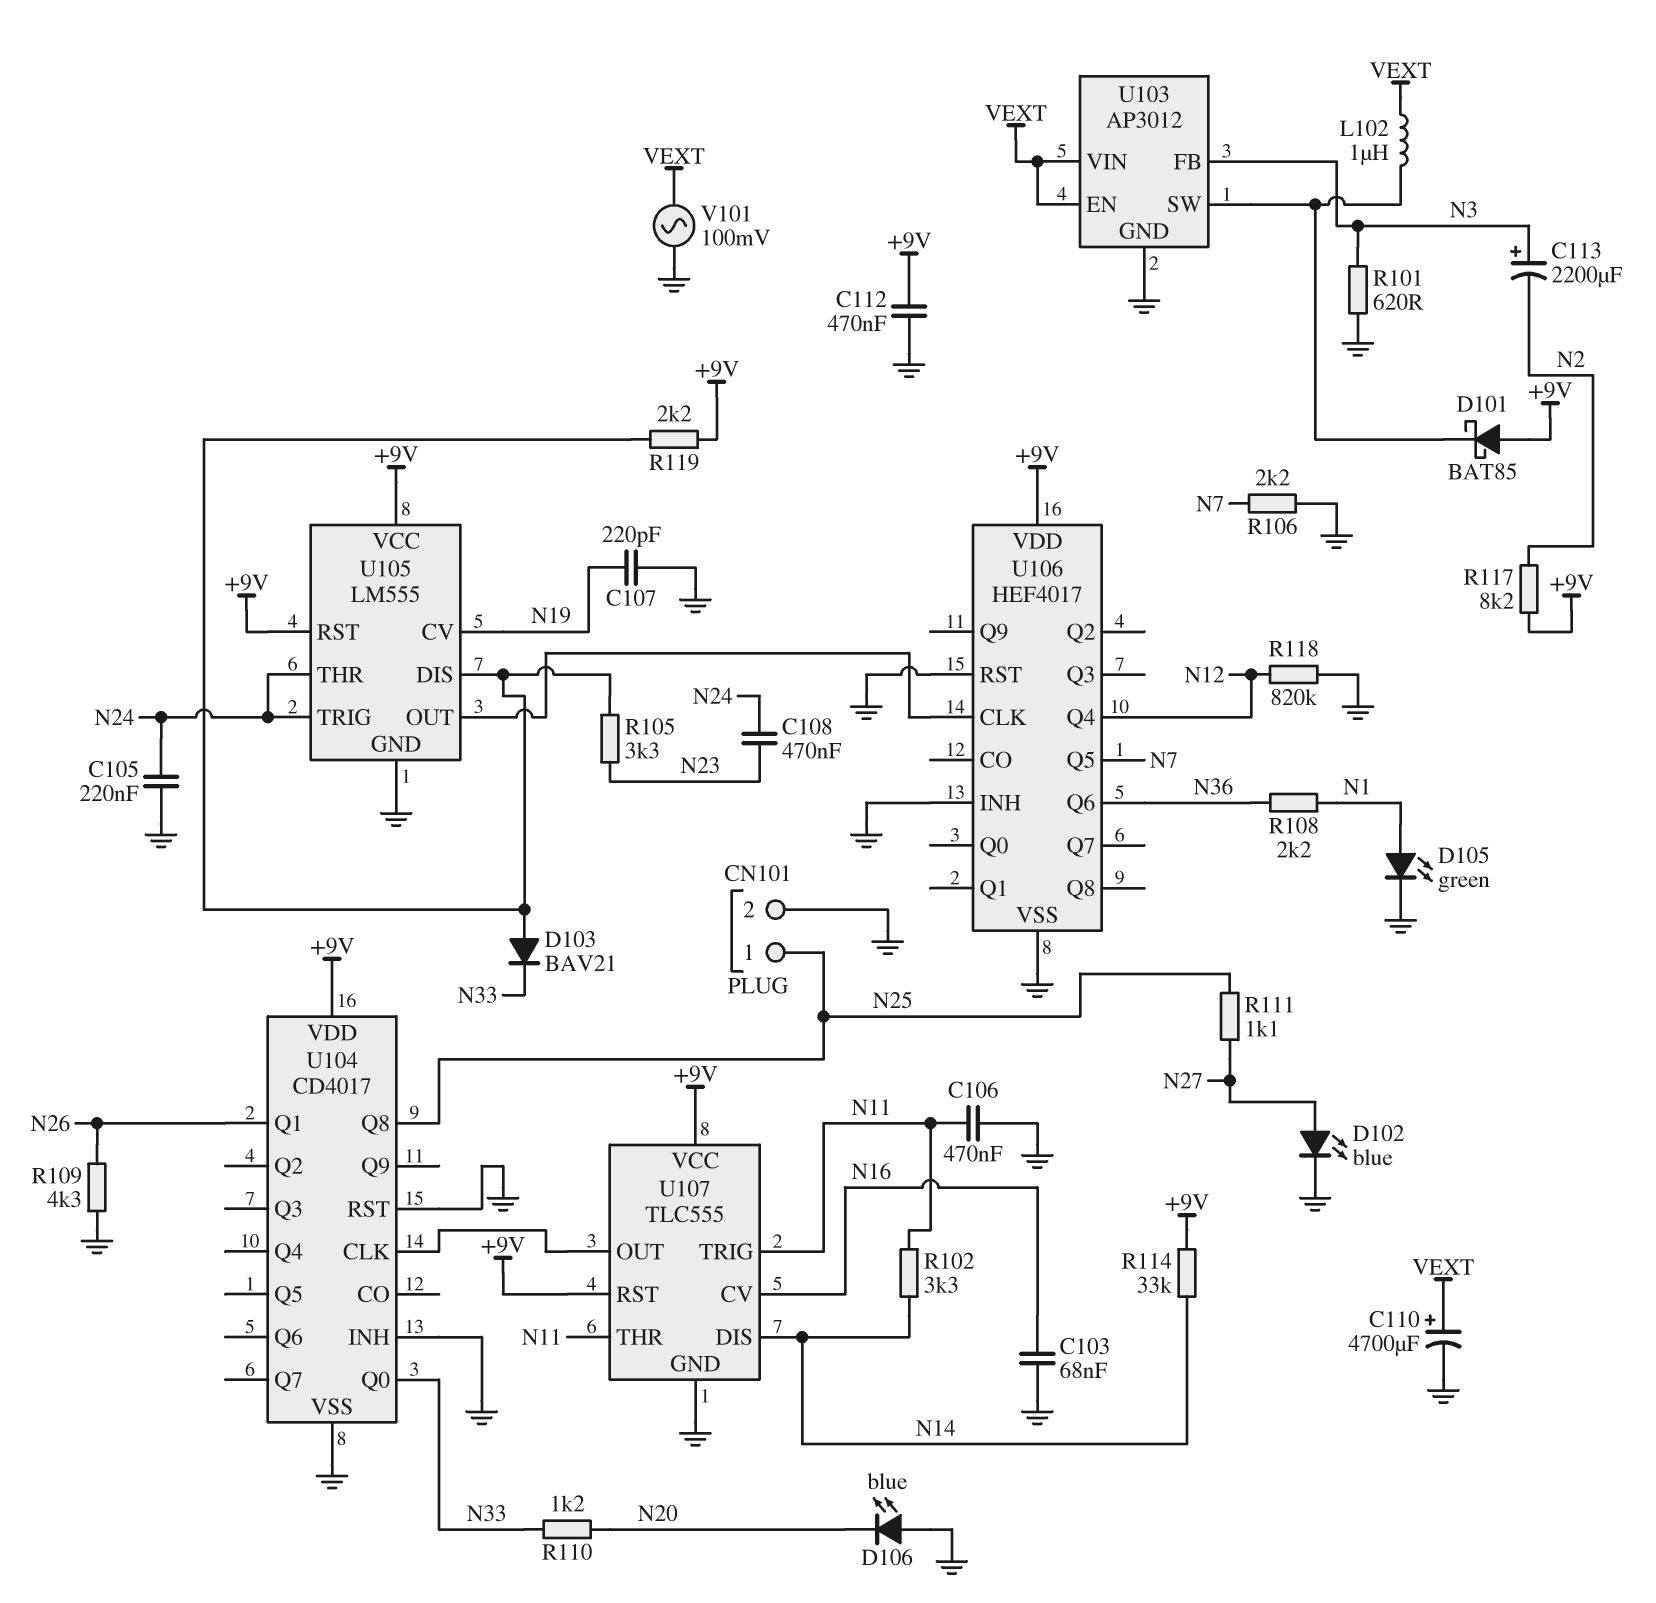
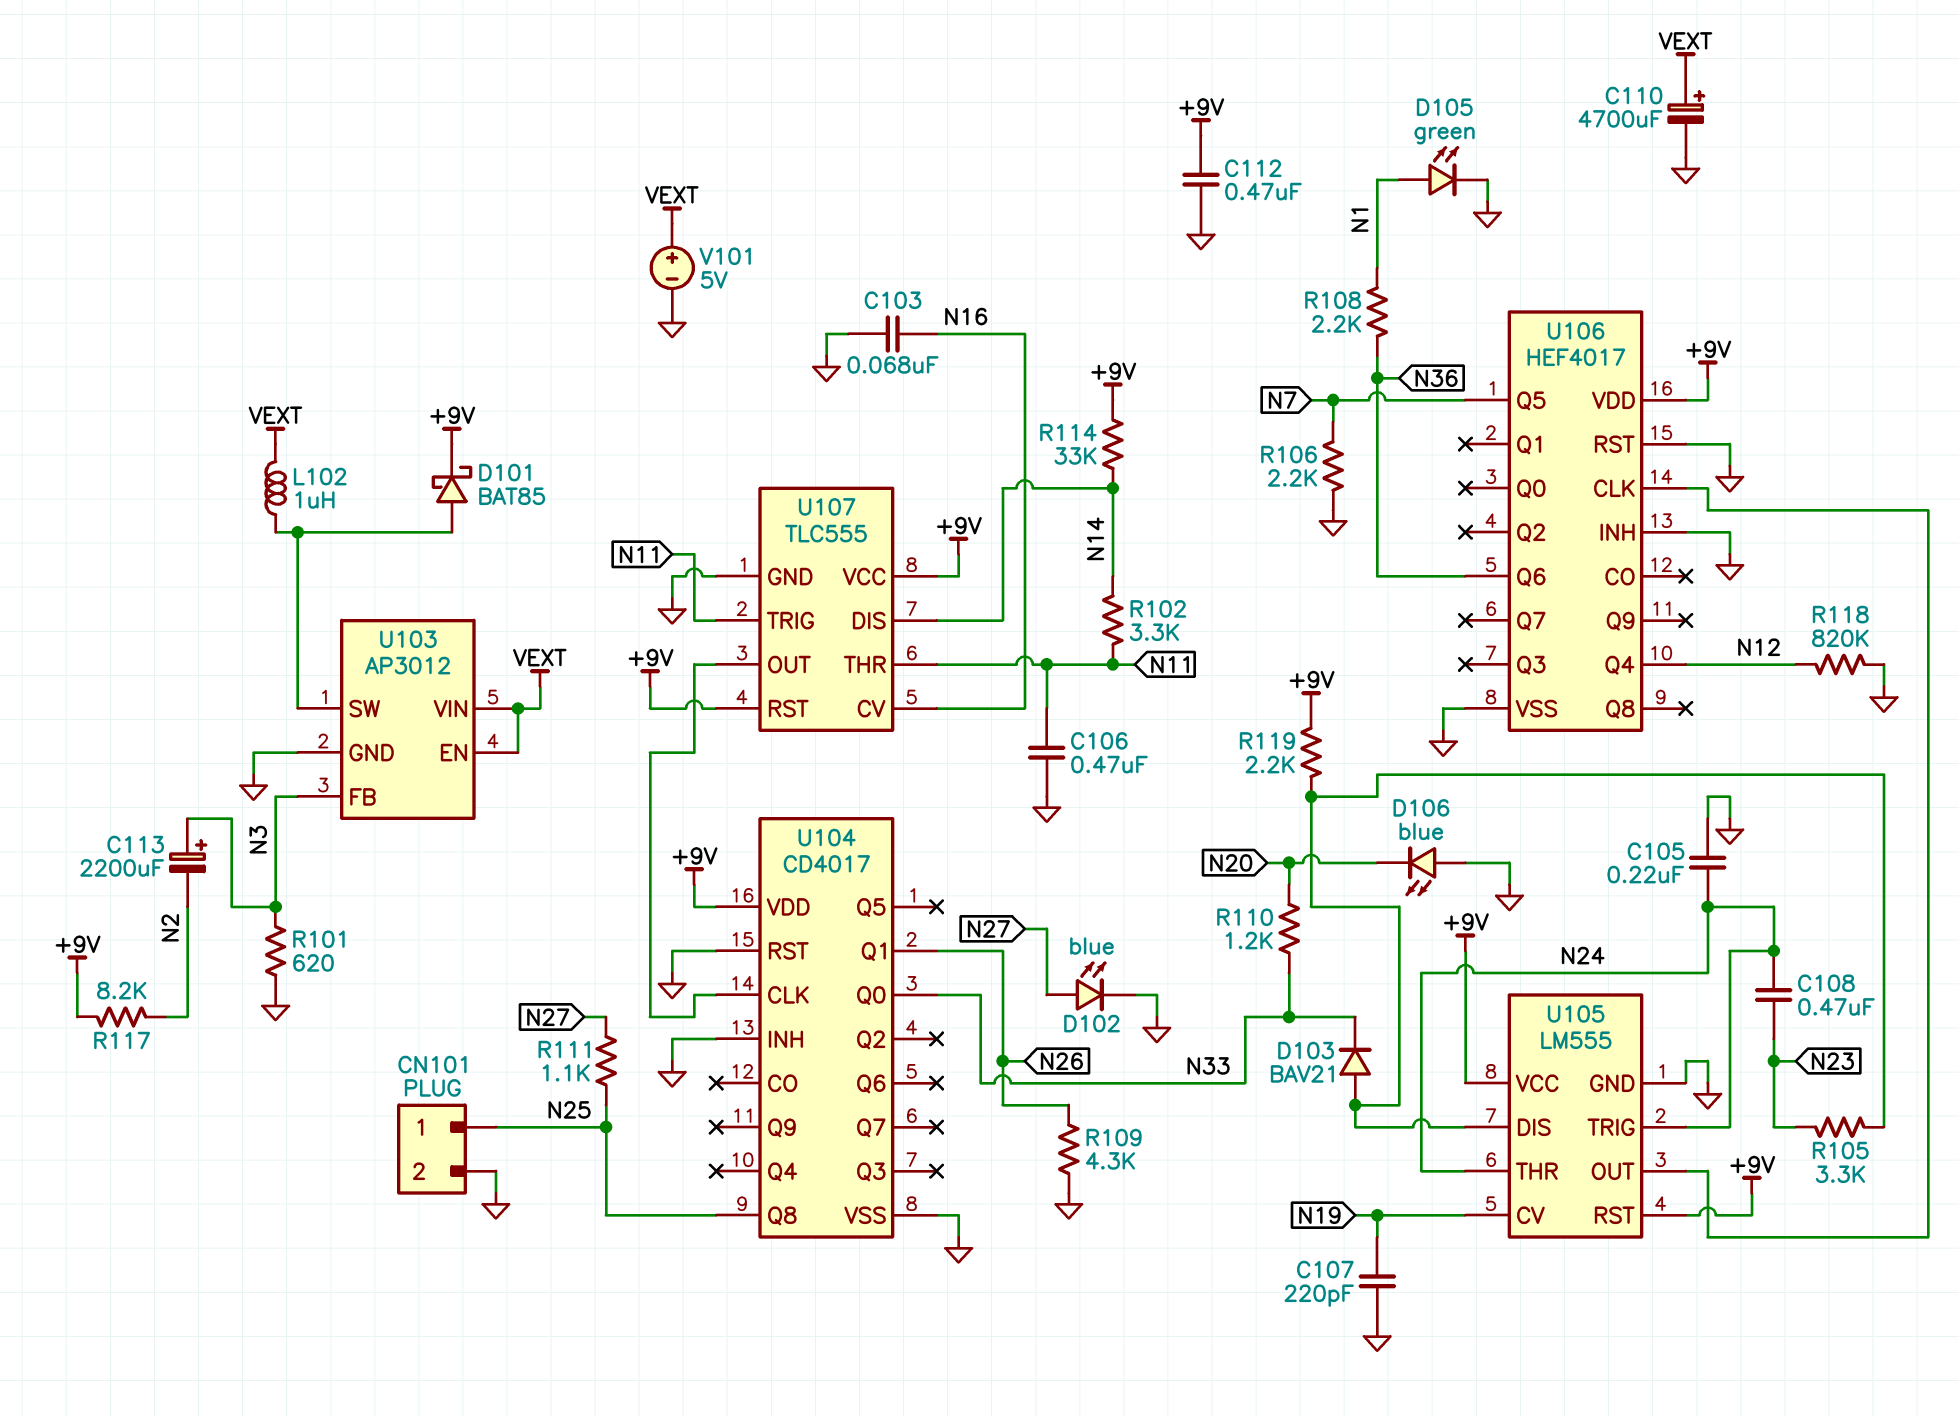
D101: schottky BAT85 (A +9V, K U103/SW) -> schottky BAT85 (A U103/SW, K +9V)
V101: AC 100mV (GND, VEXT) -> 5V (plus VEXT, minus GND)

